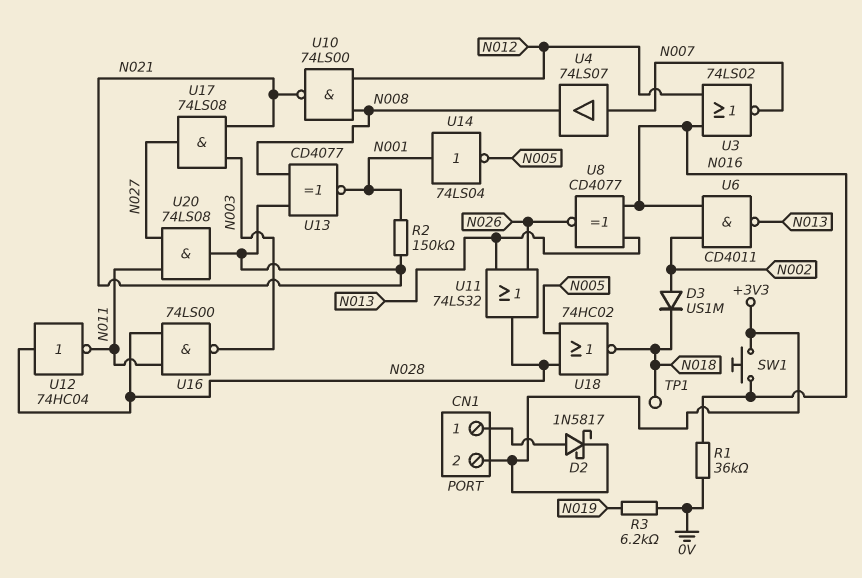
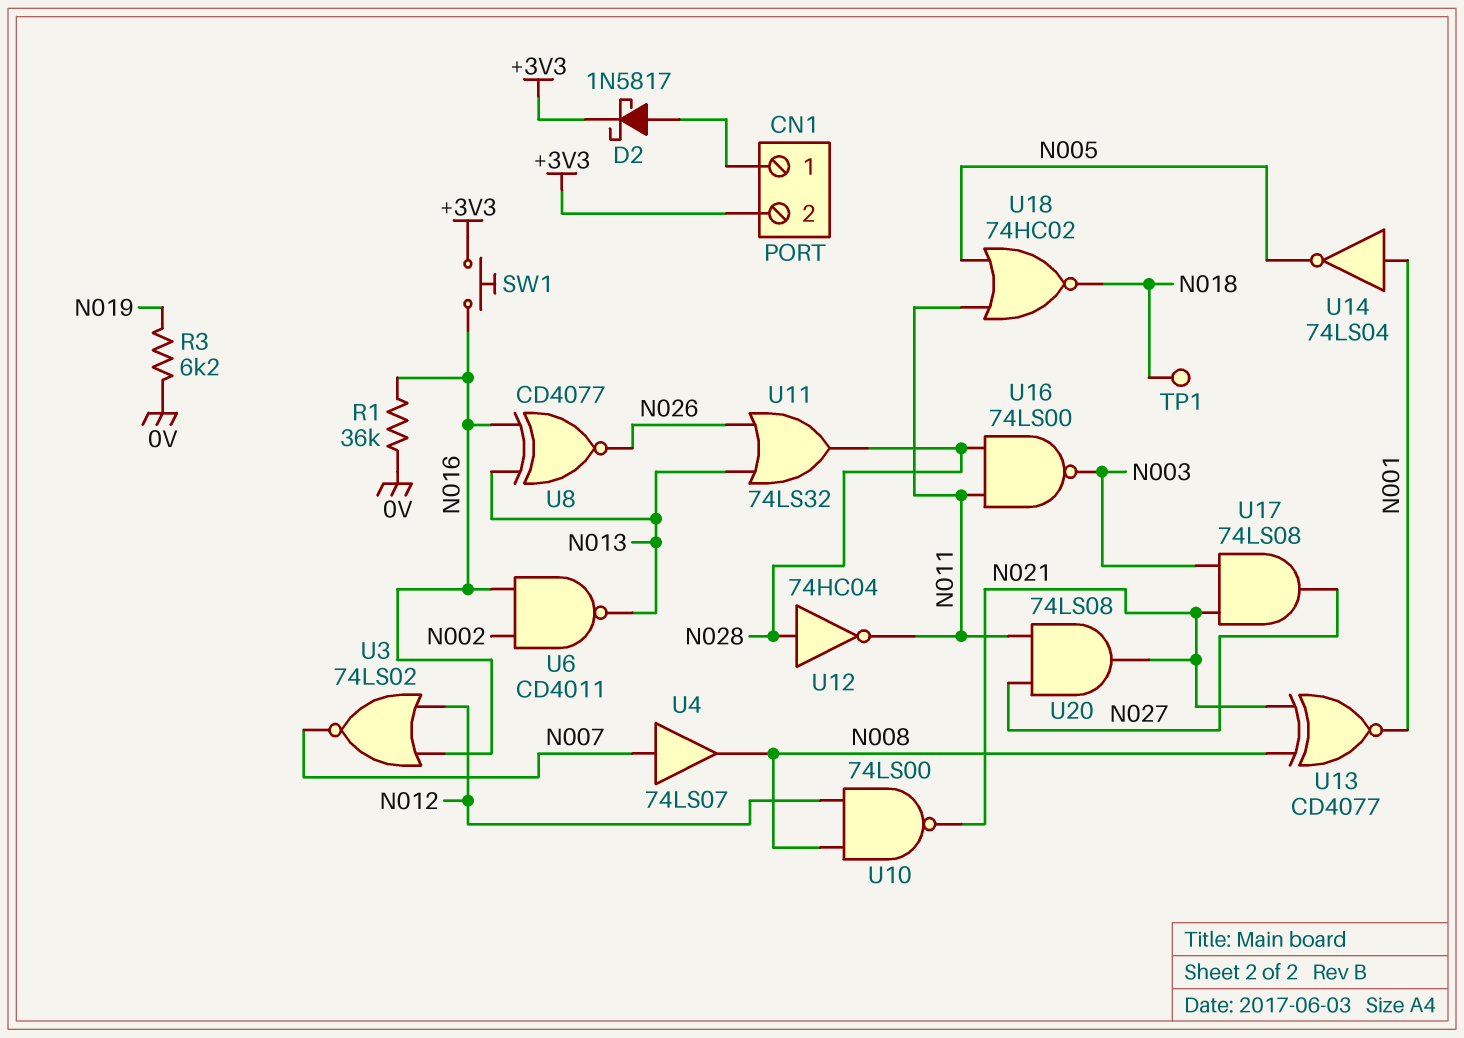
D3: diode US1M (A N002, K N018) -> none
R2: 150k (N001, N021) -> none
U18: NOR 74HC02 (in N005, in N028, out N018) -> NOR 74HC02 (in N005, in N011, out N018)

